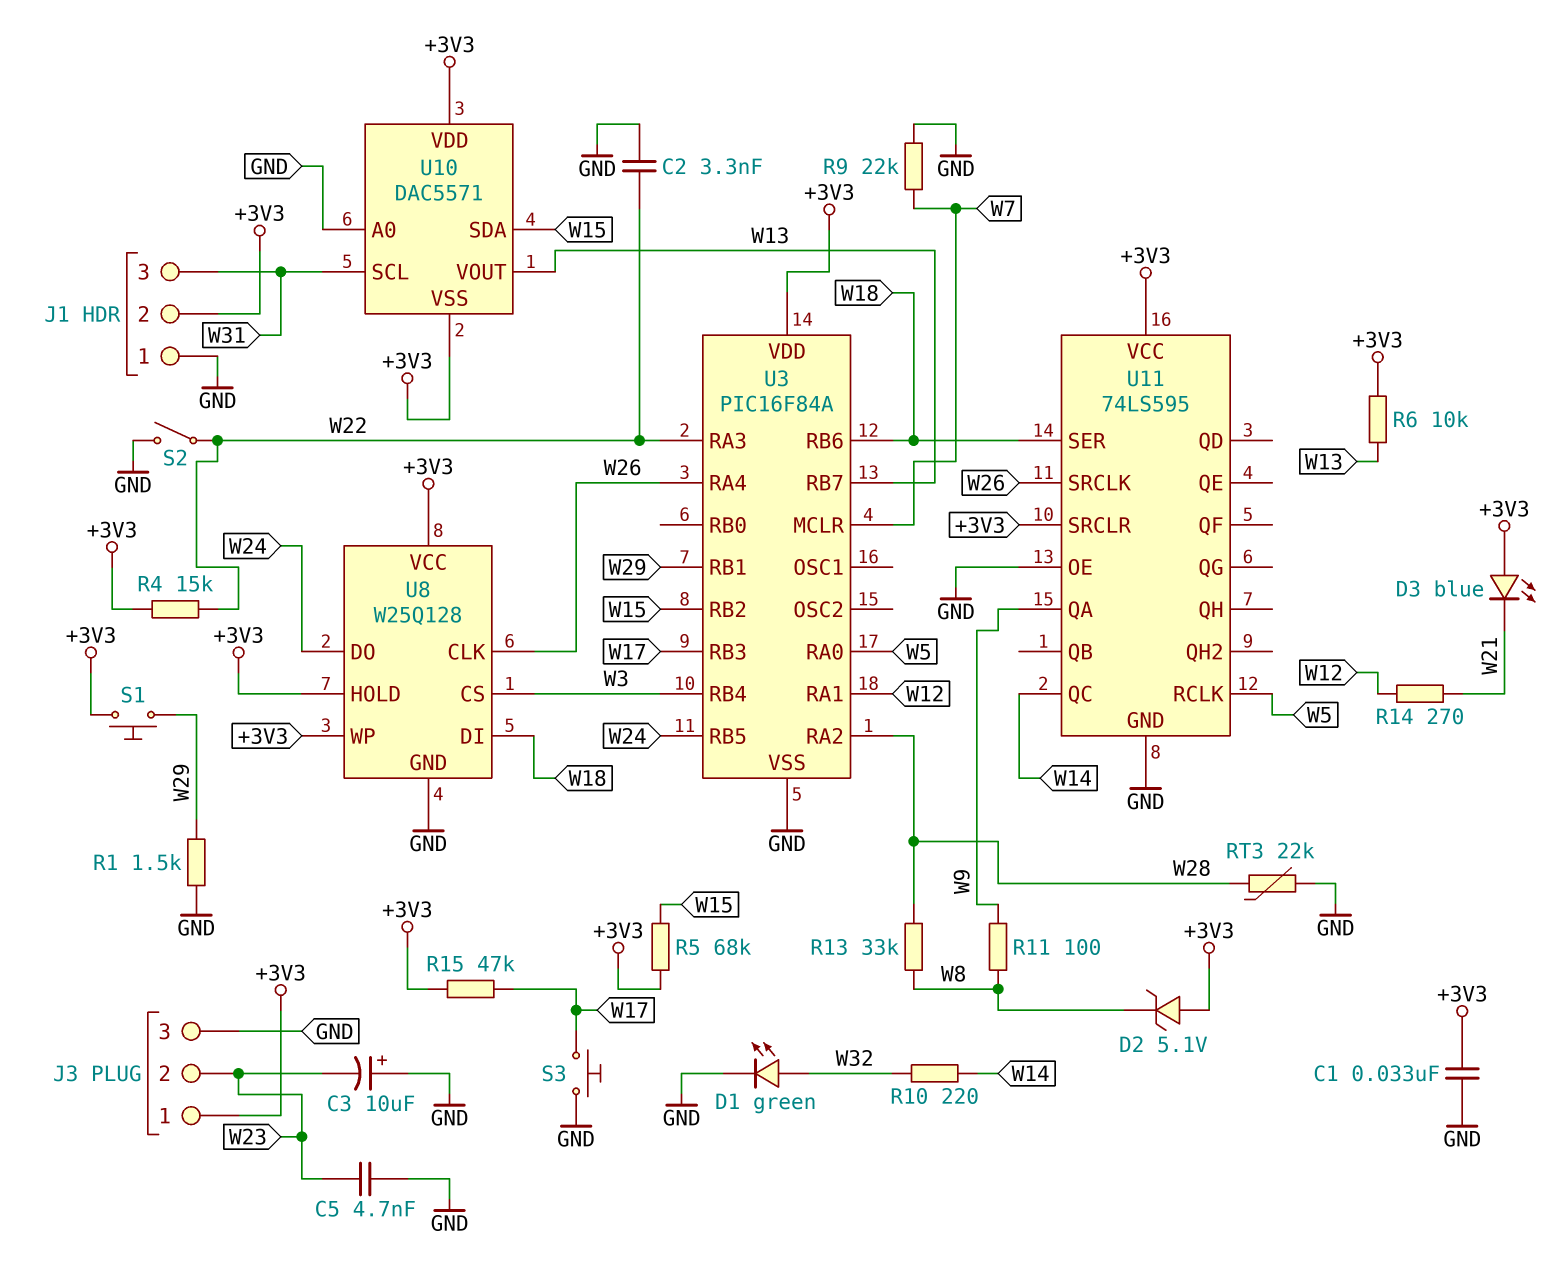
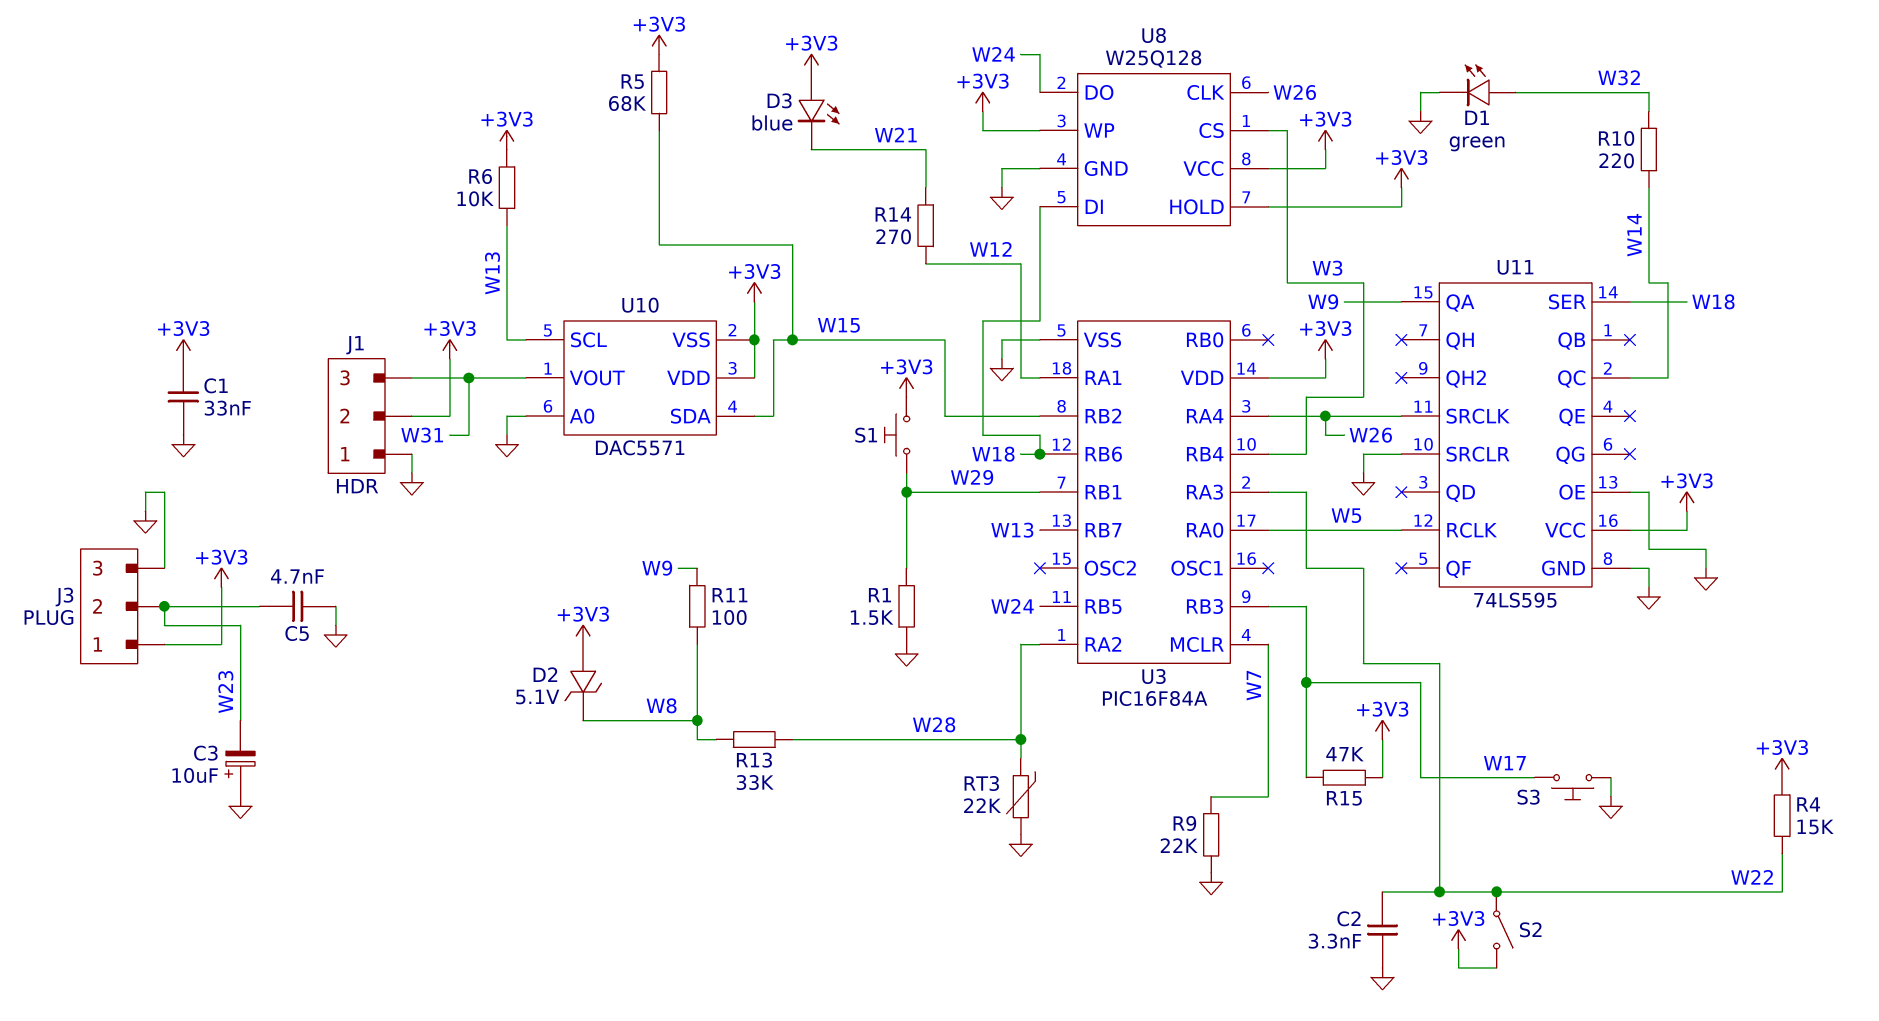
S2: switch (GND, W22) -> switch (+3V3, W22)
U10 pin SCL: W31 -> W13
U10 pin VOUT: W13 -> W31
U11 pin SRCLR: +3V3 -> GND

